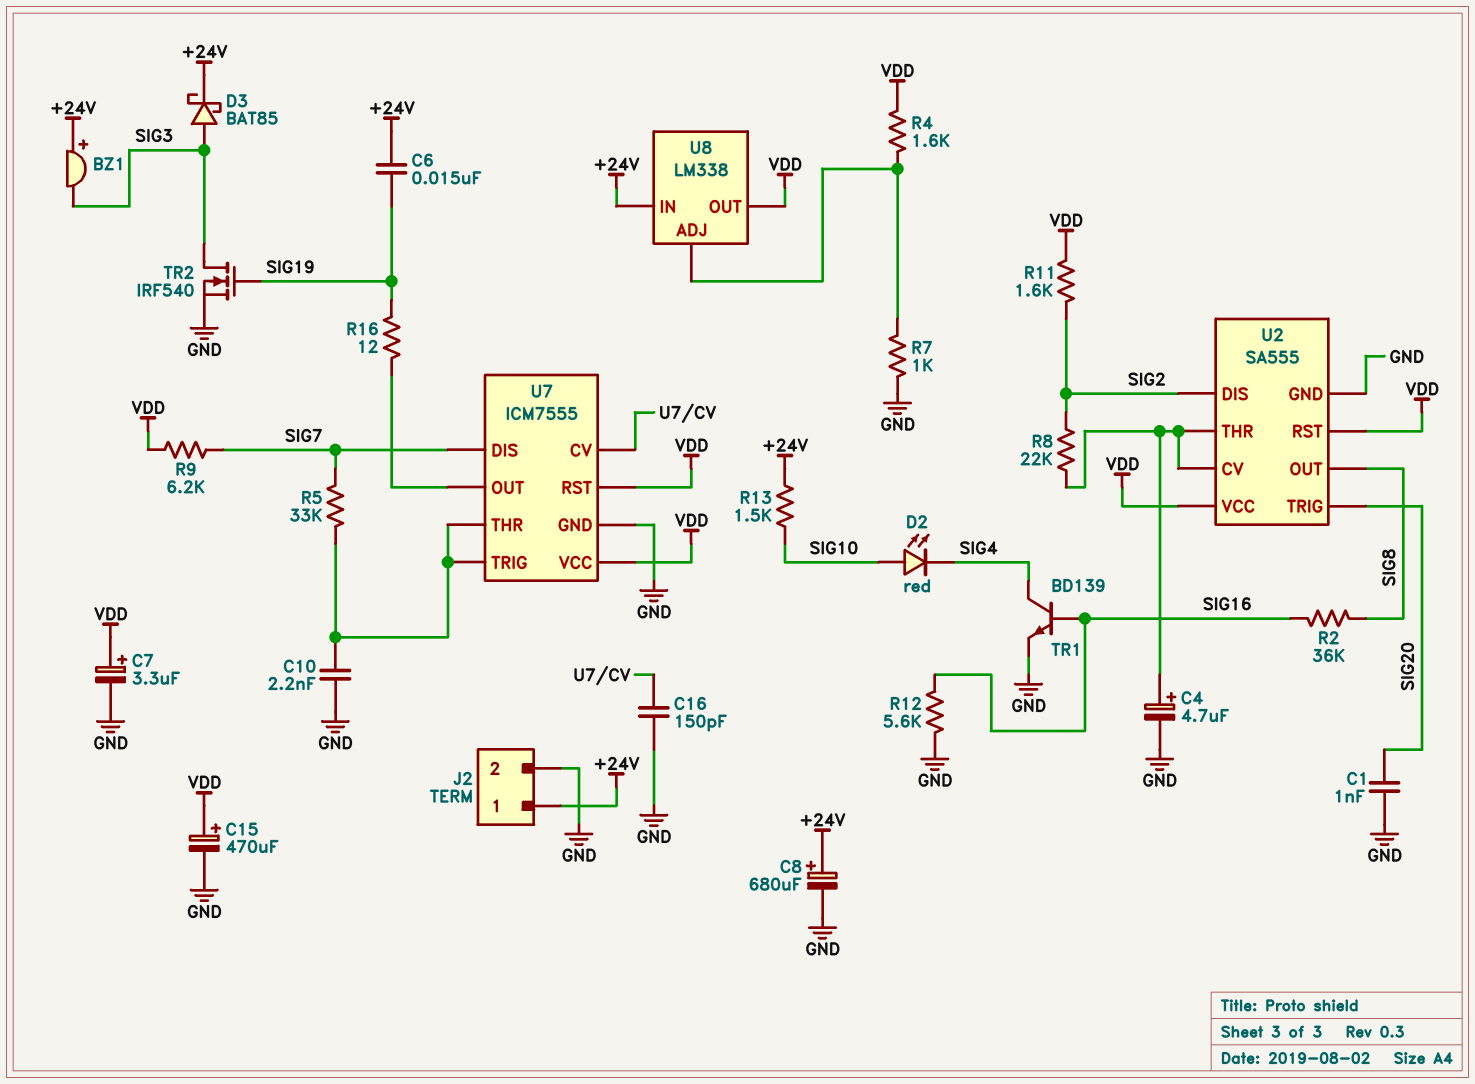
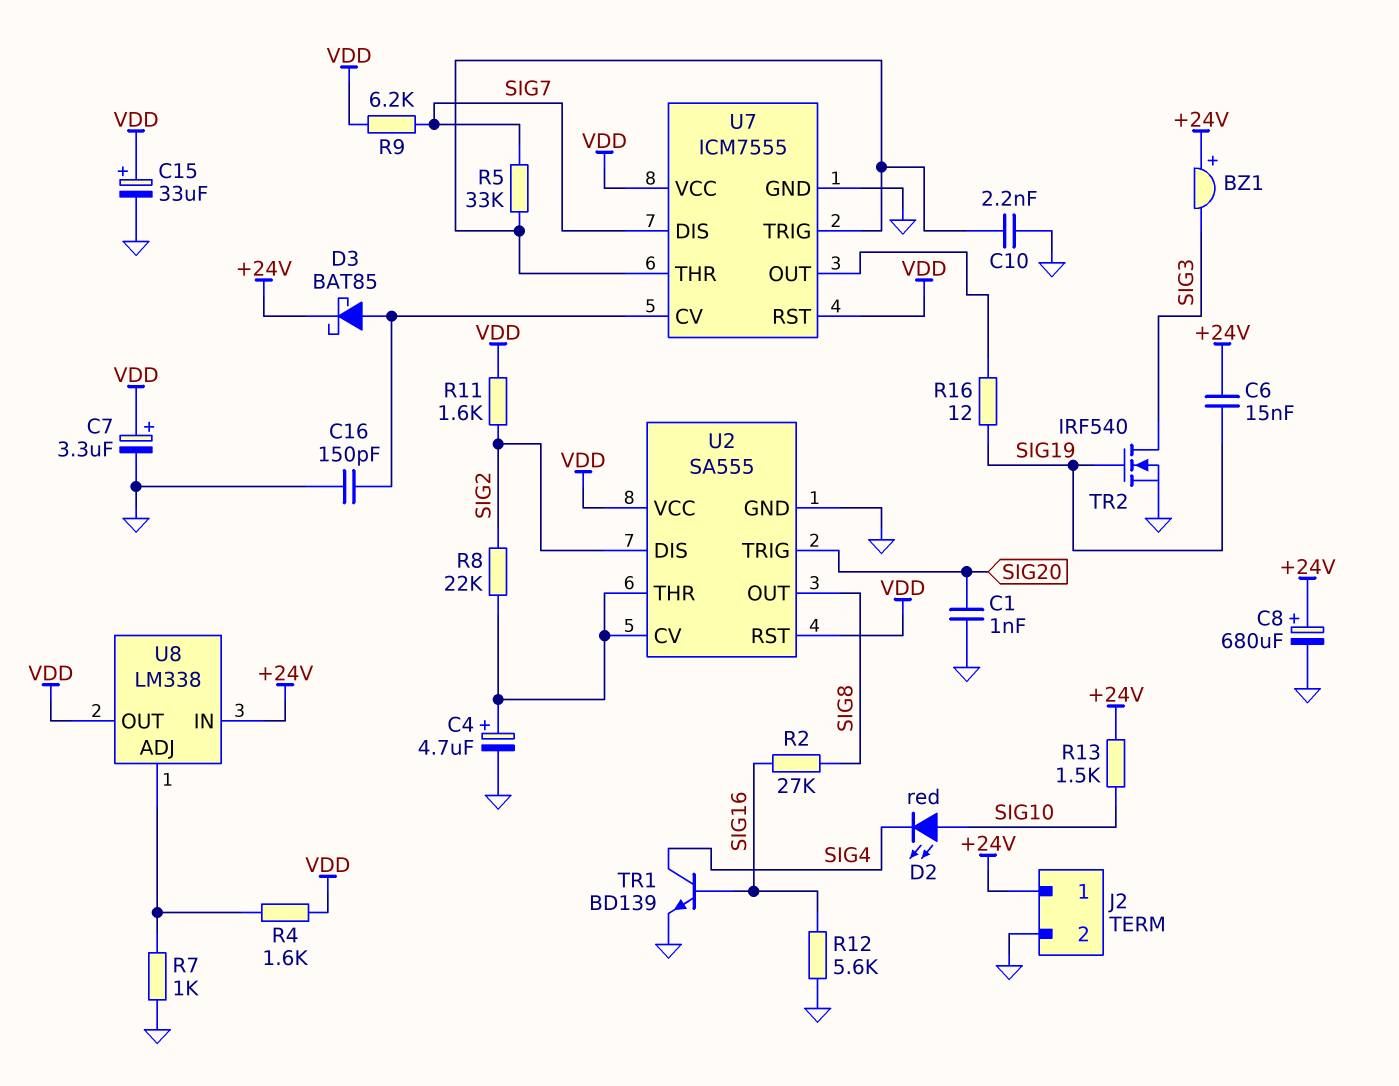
C15: 470uF (plus VDD, minus GND) -> 33uF (plus VDD, minus GND)
D3: schottky BAT85 (A SIG3, K +24V) -> schottky BAT85 (A U7/CV, K +24V)
R2: 36k (SIG8, SIG16) -> 27k (SIG8, SIG16)

